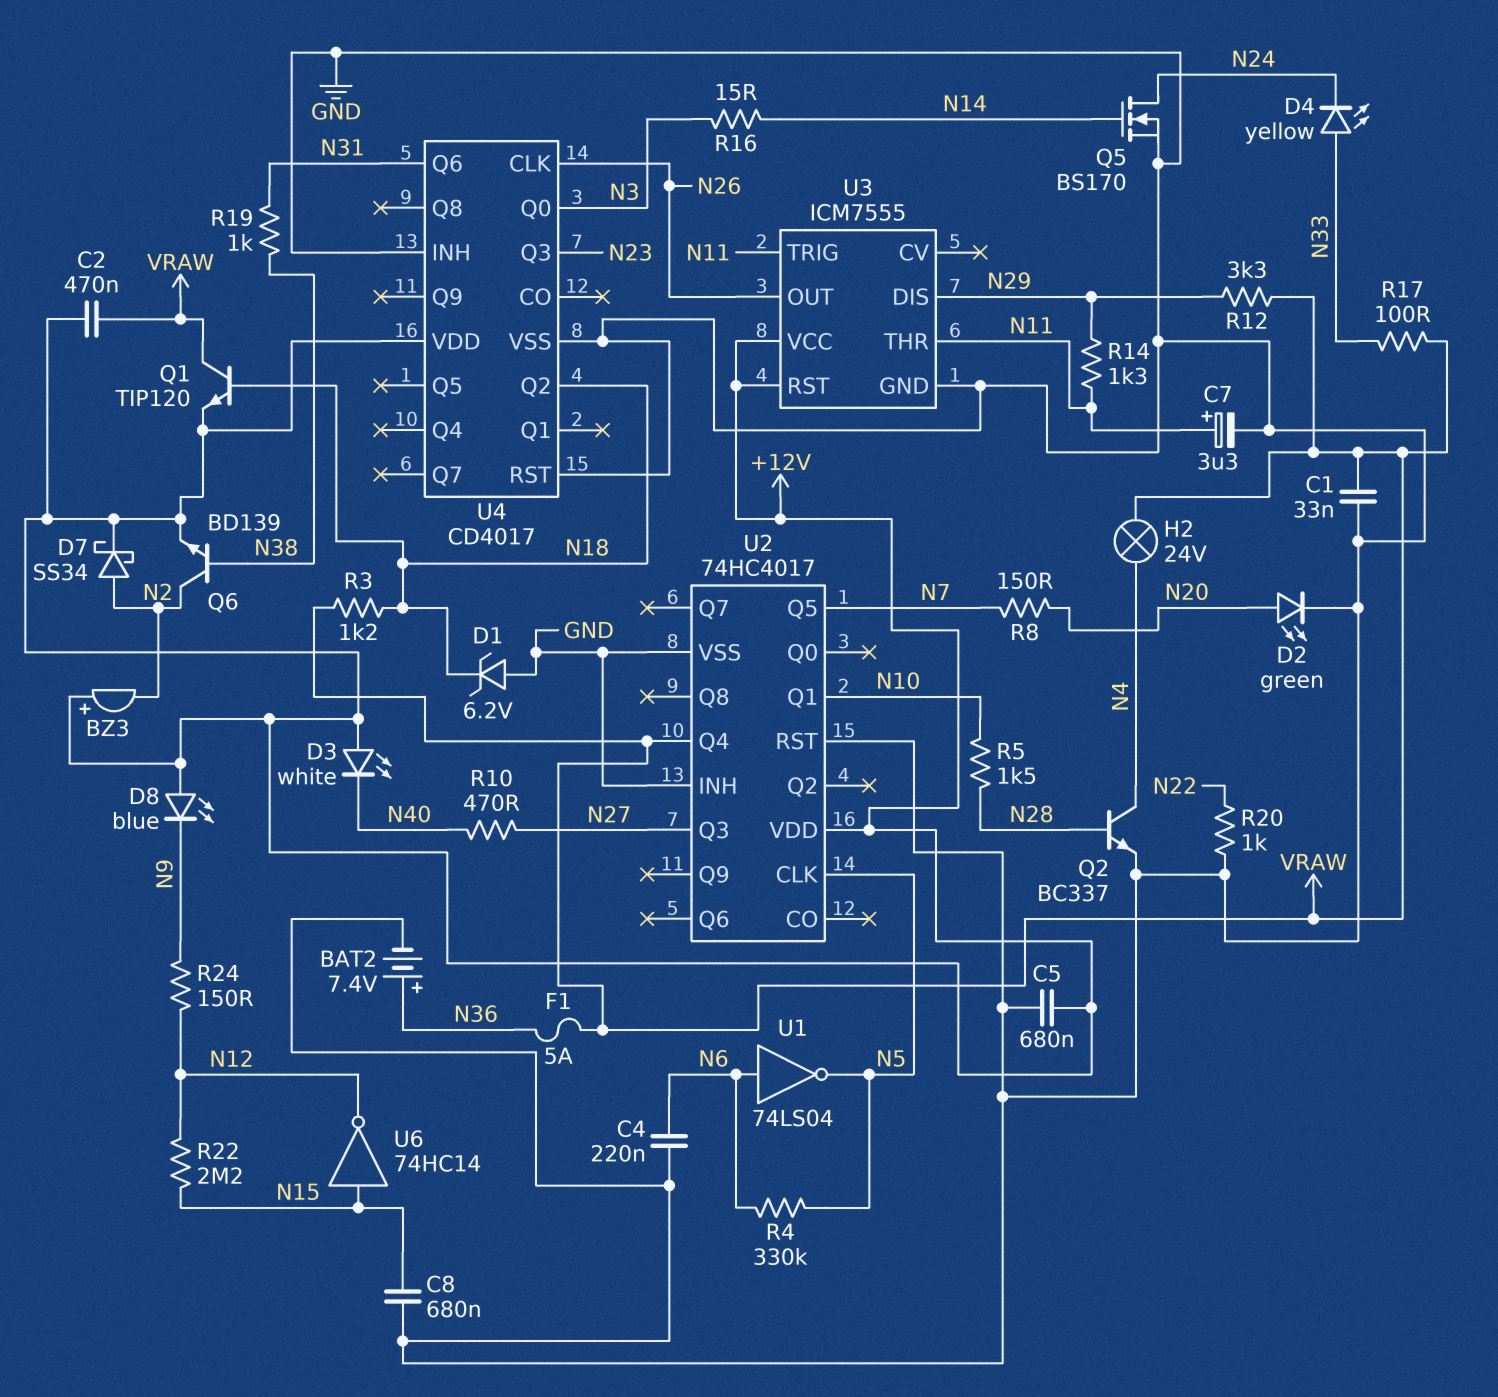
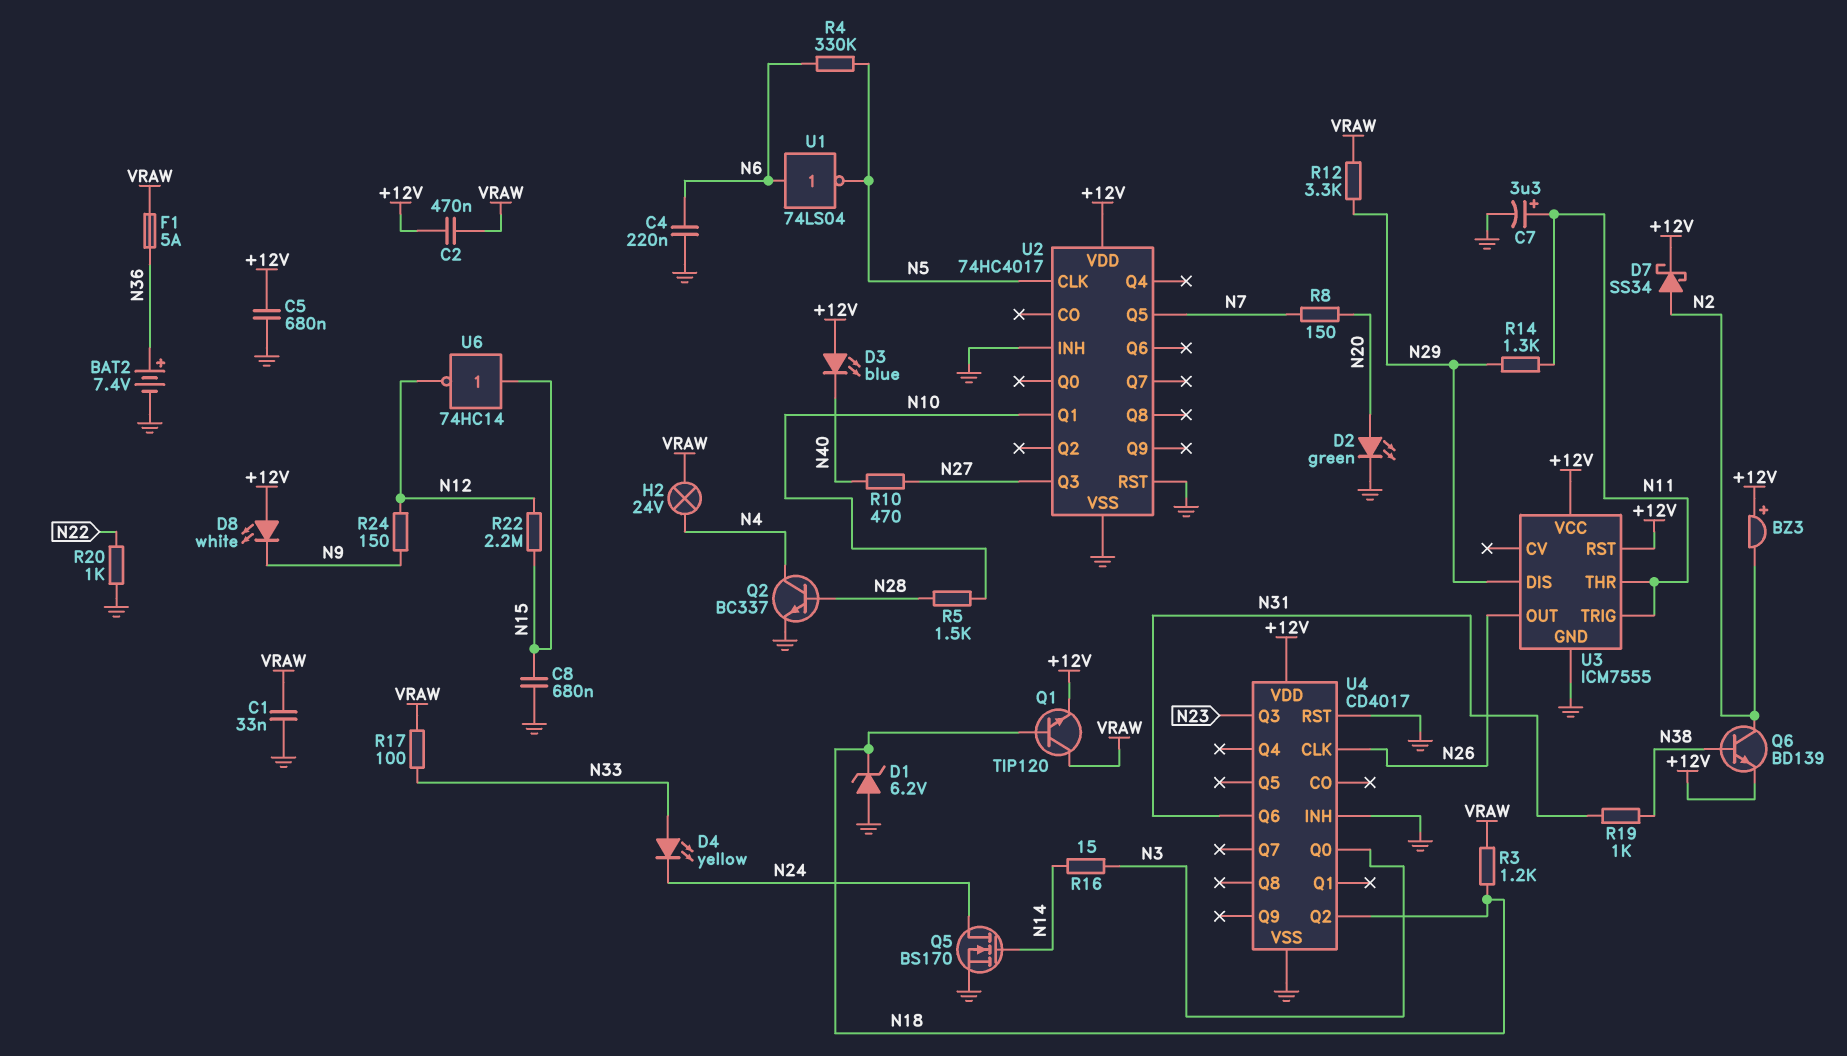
D3: LED white (A +12V, K N40) -> LED blue (A +12V, K N40)
D8: LED blue (A +12V, K N9) -> LED white (A +12V, K N9)
U2 pin Q4: VRAW -> none

